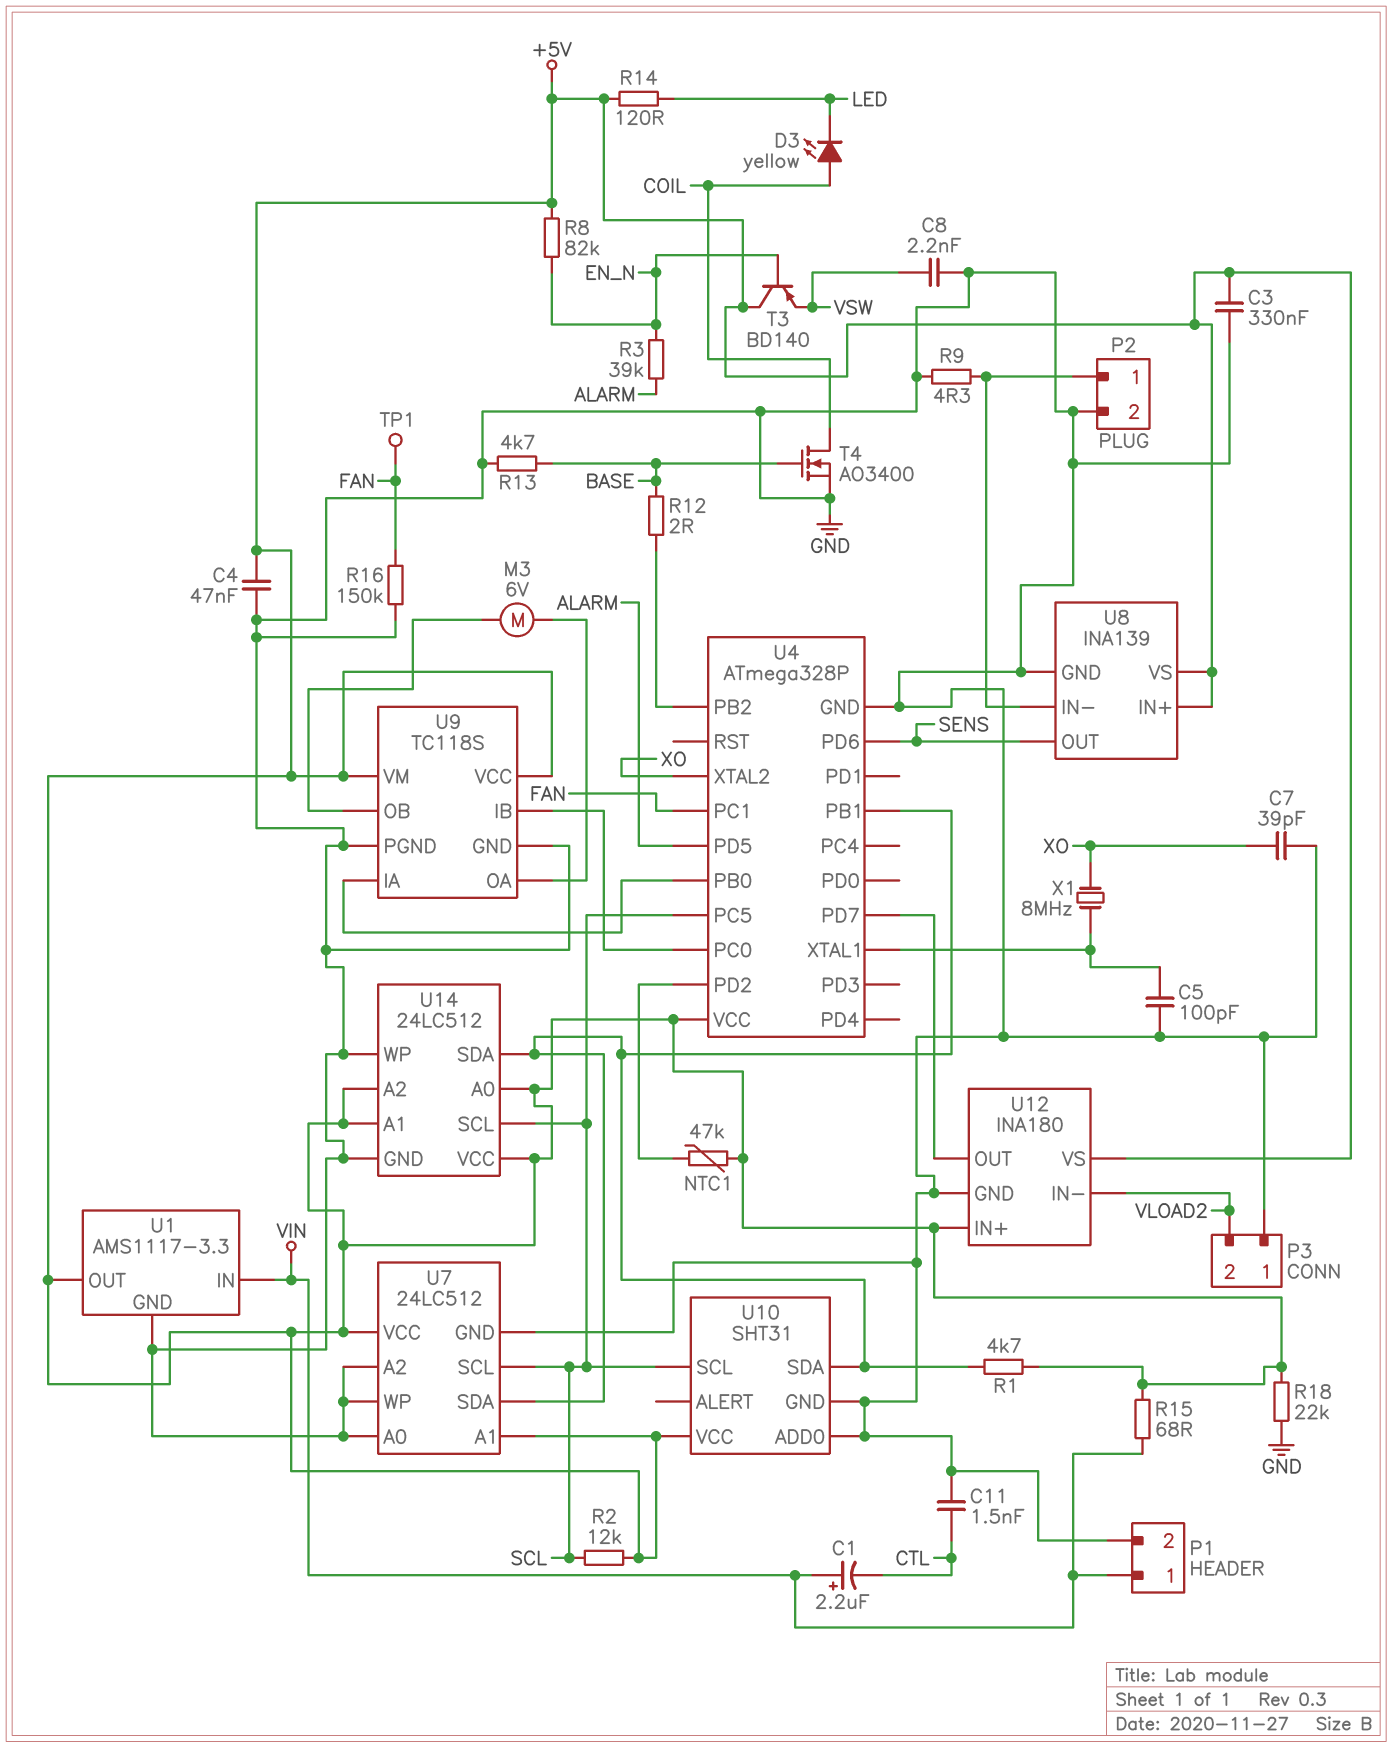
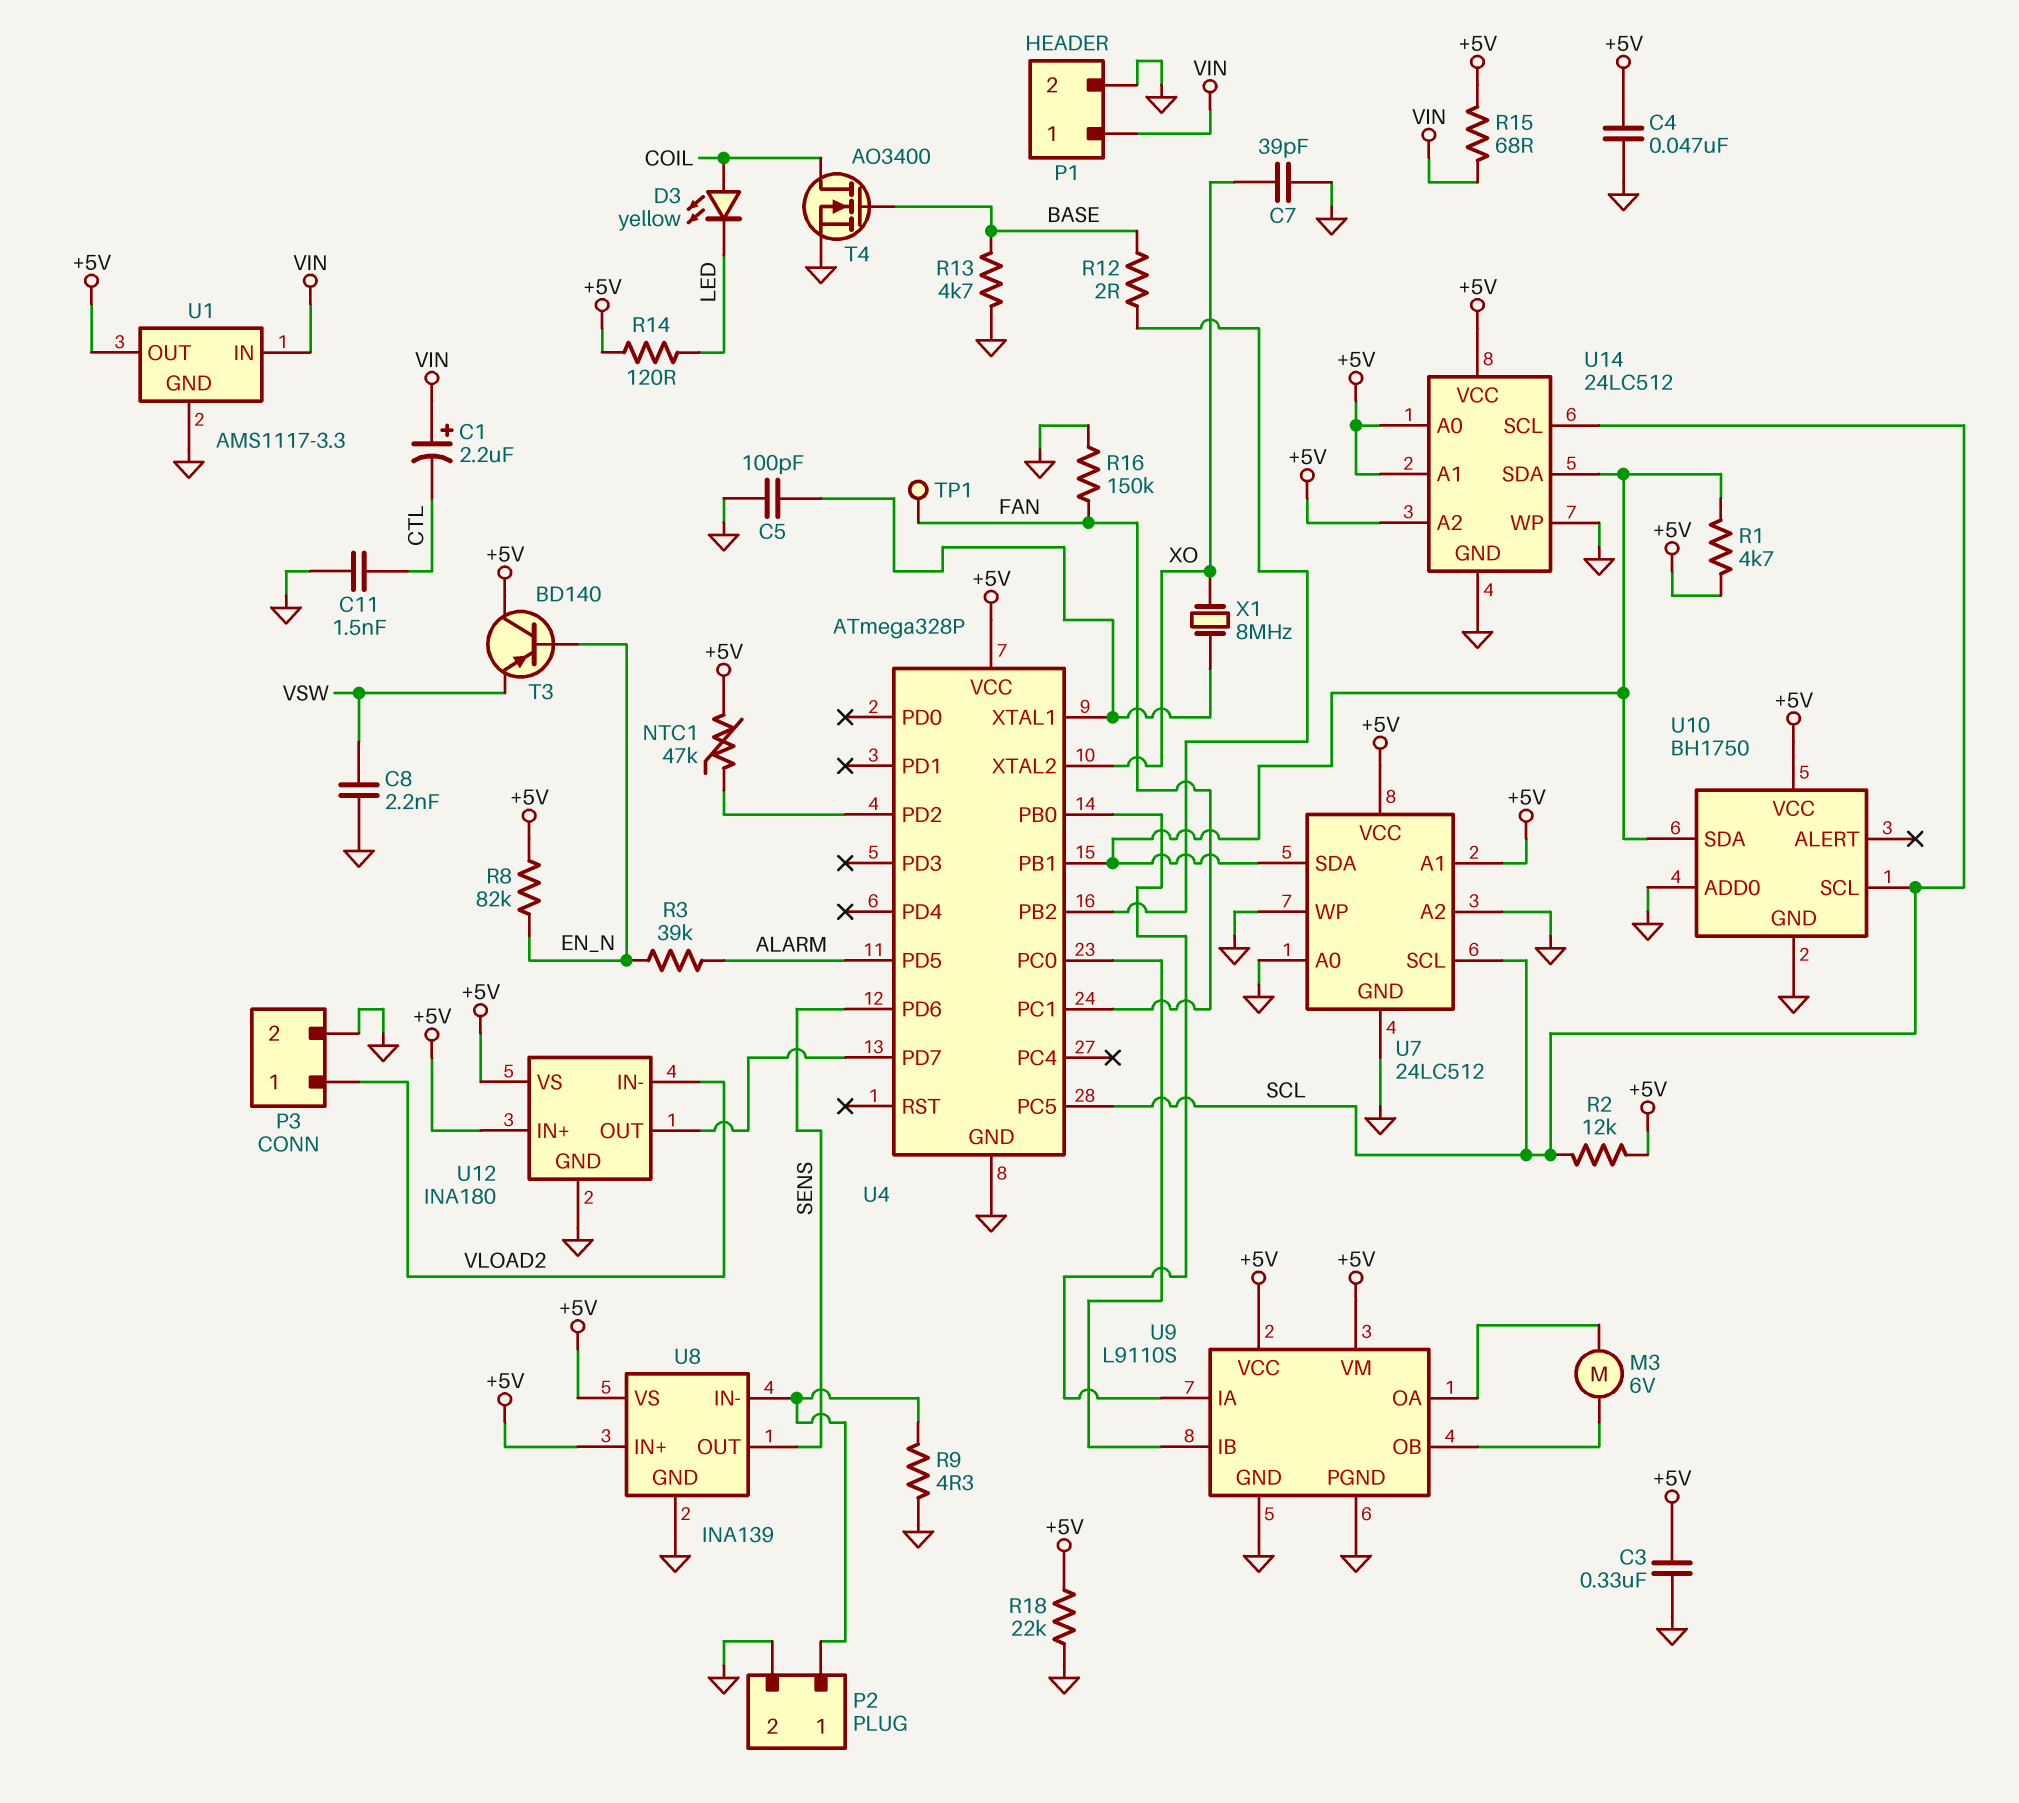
P3 pin 1: GND -> VLOAD2
P3 pin 2: VLOAD2 -> GND
U9: TC118S -> L9110S
U10: SHT31 -> BH1750

